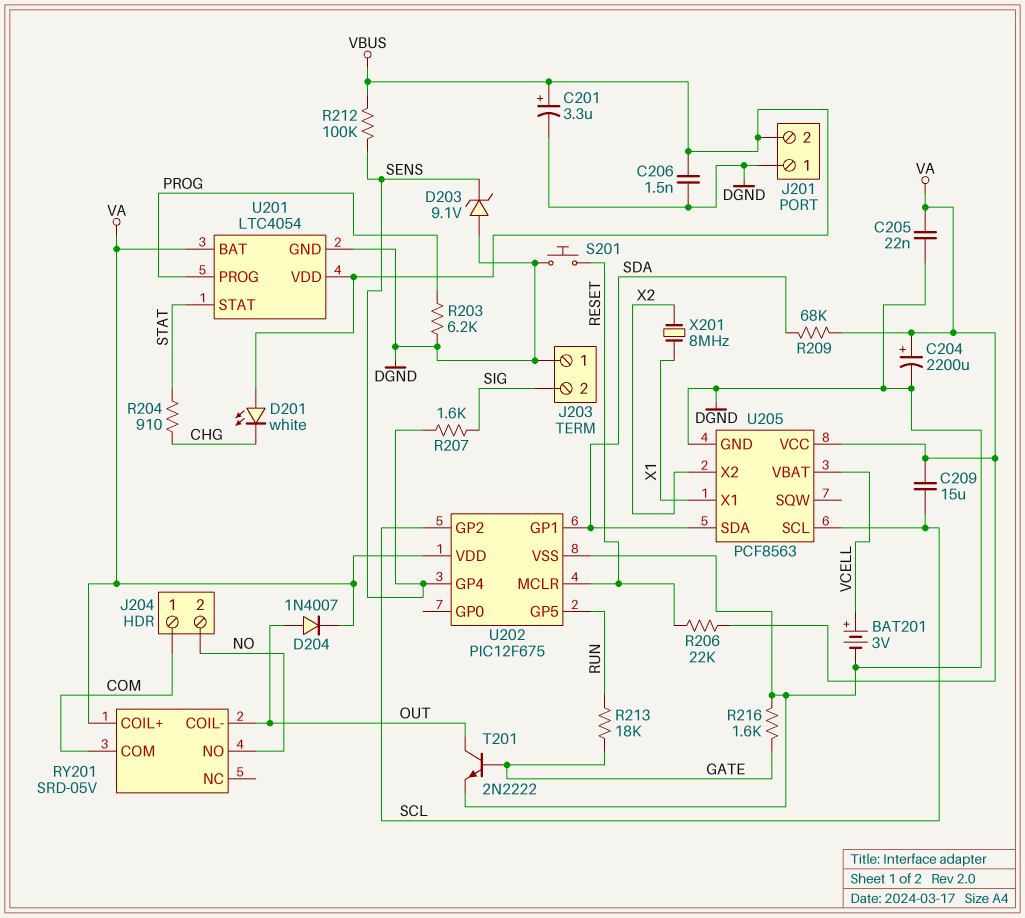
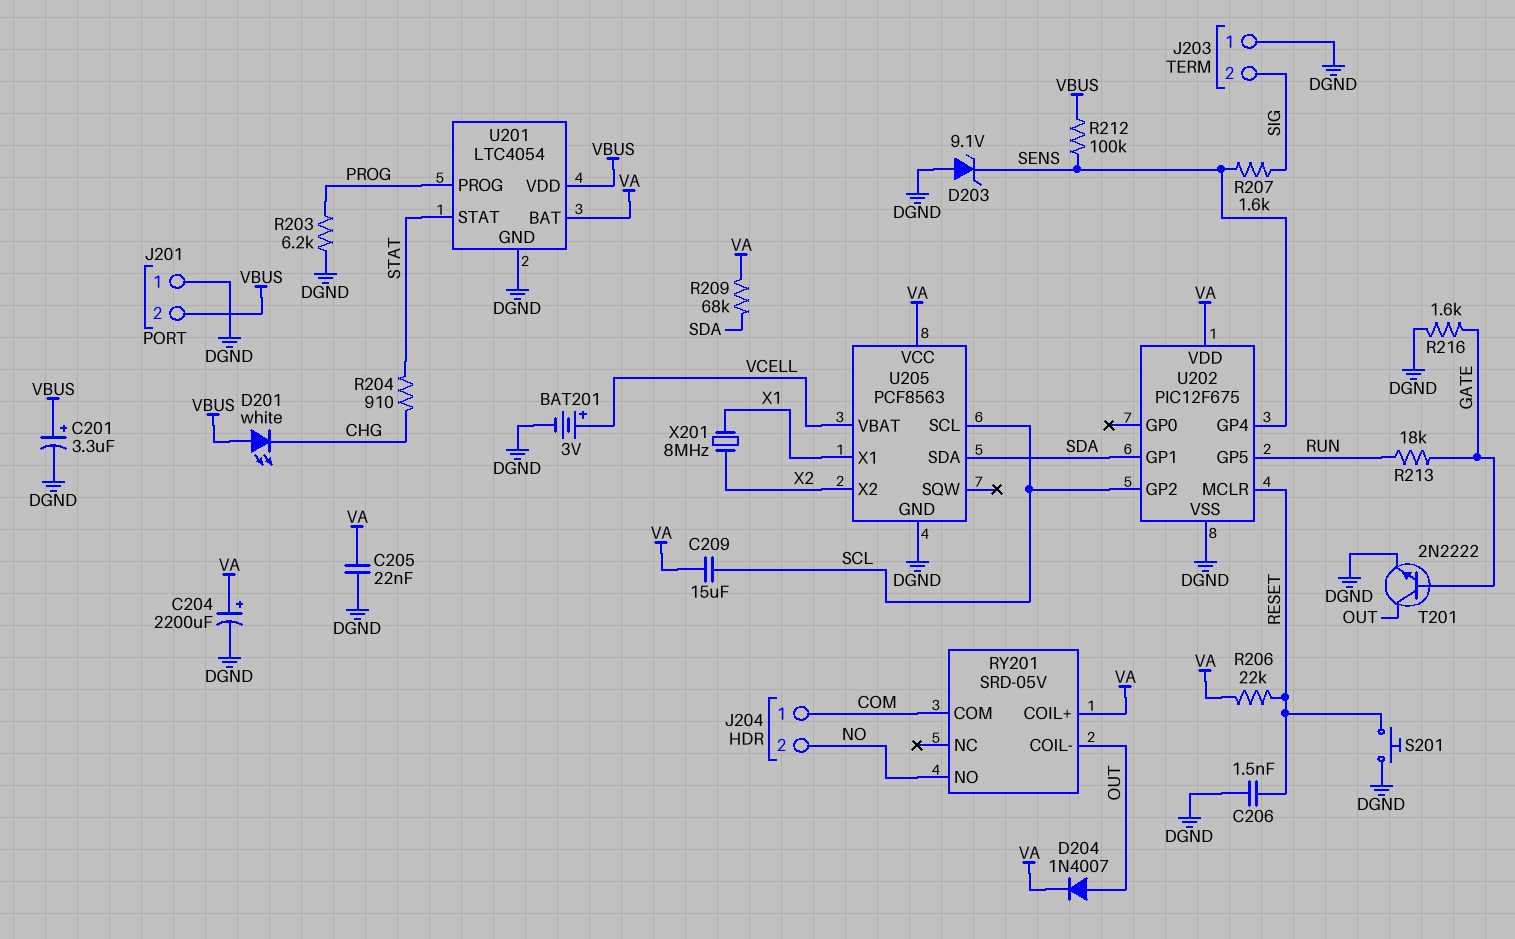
C206: 1.5nF (DGND, VBUS) -> 1.5nF (DGND, RESET)

